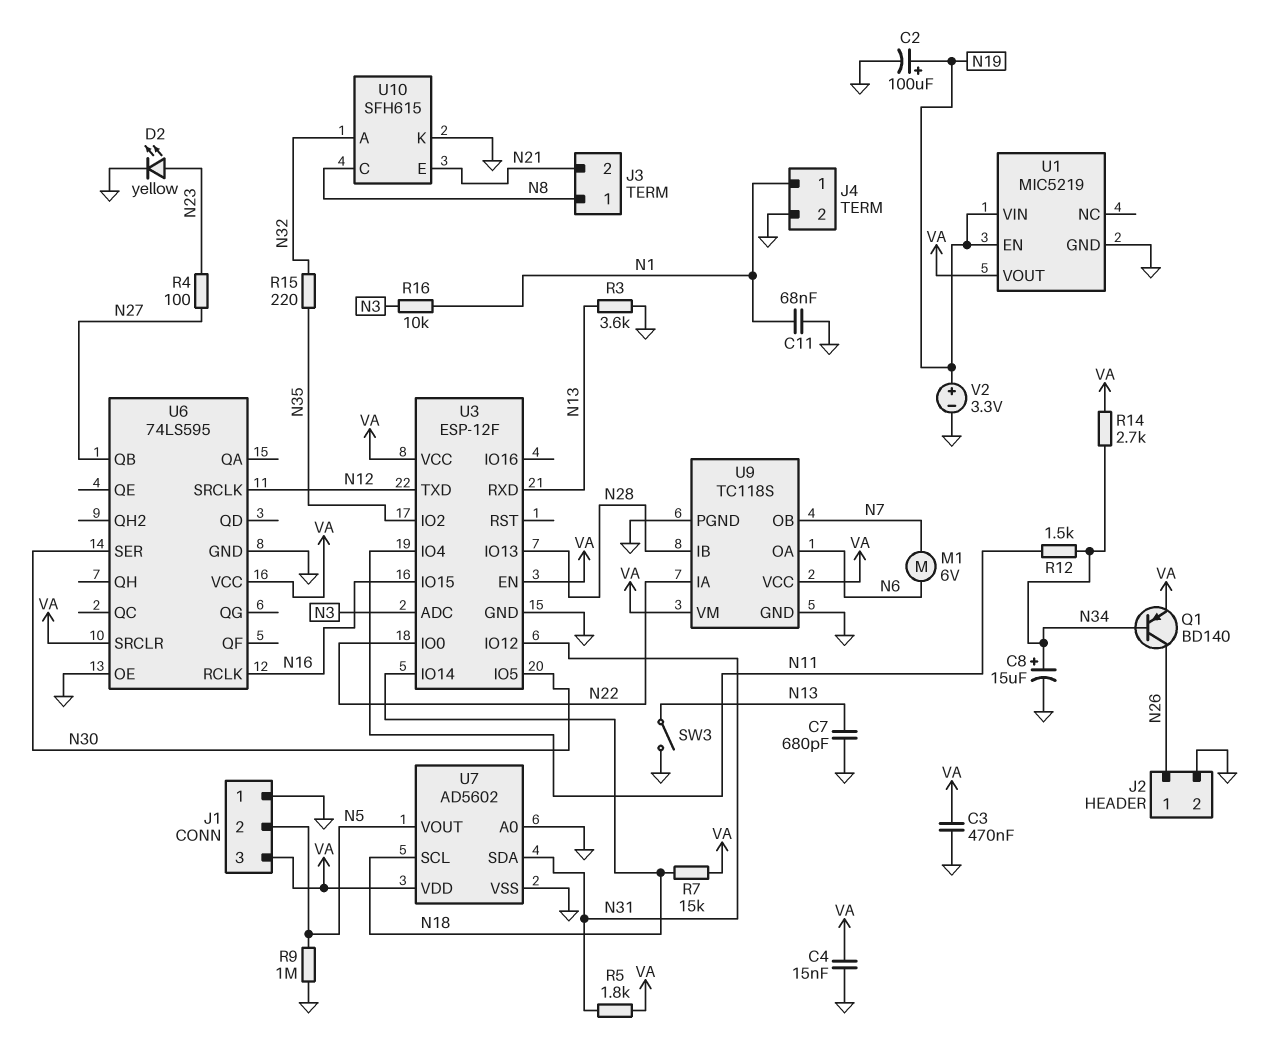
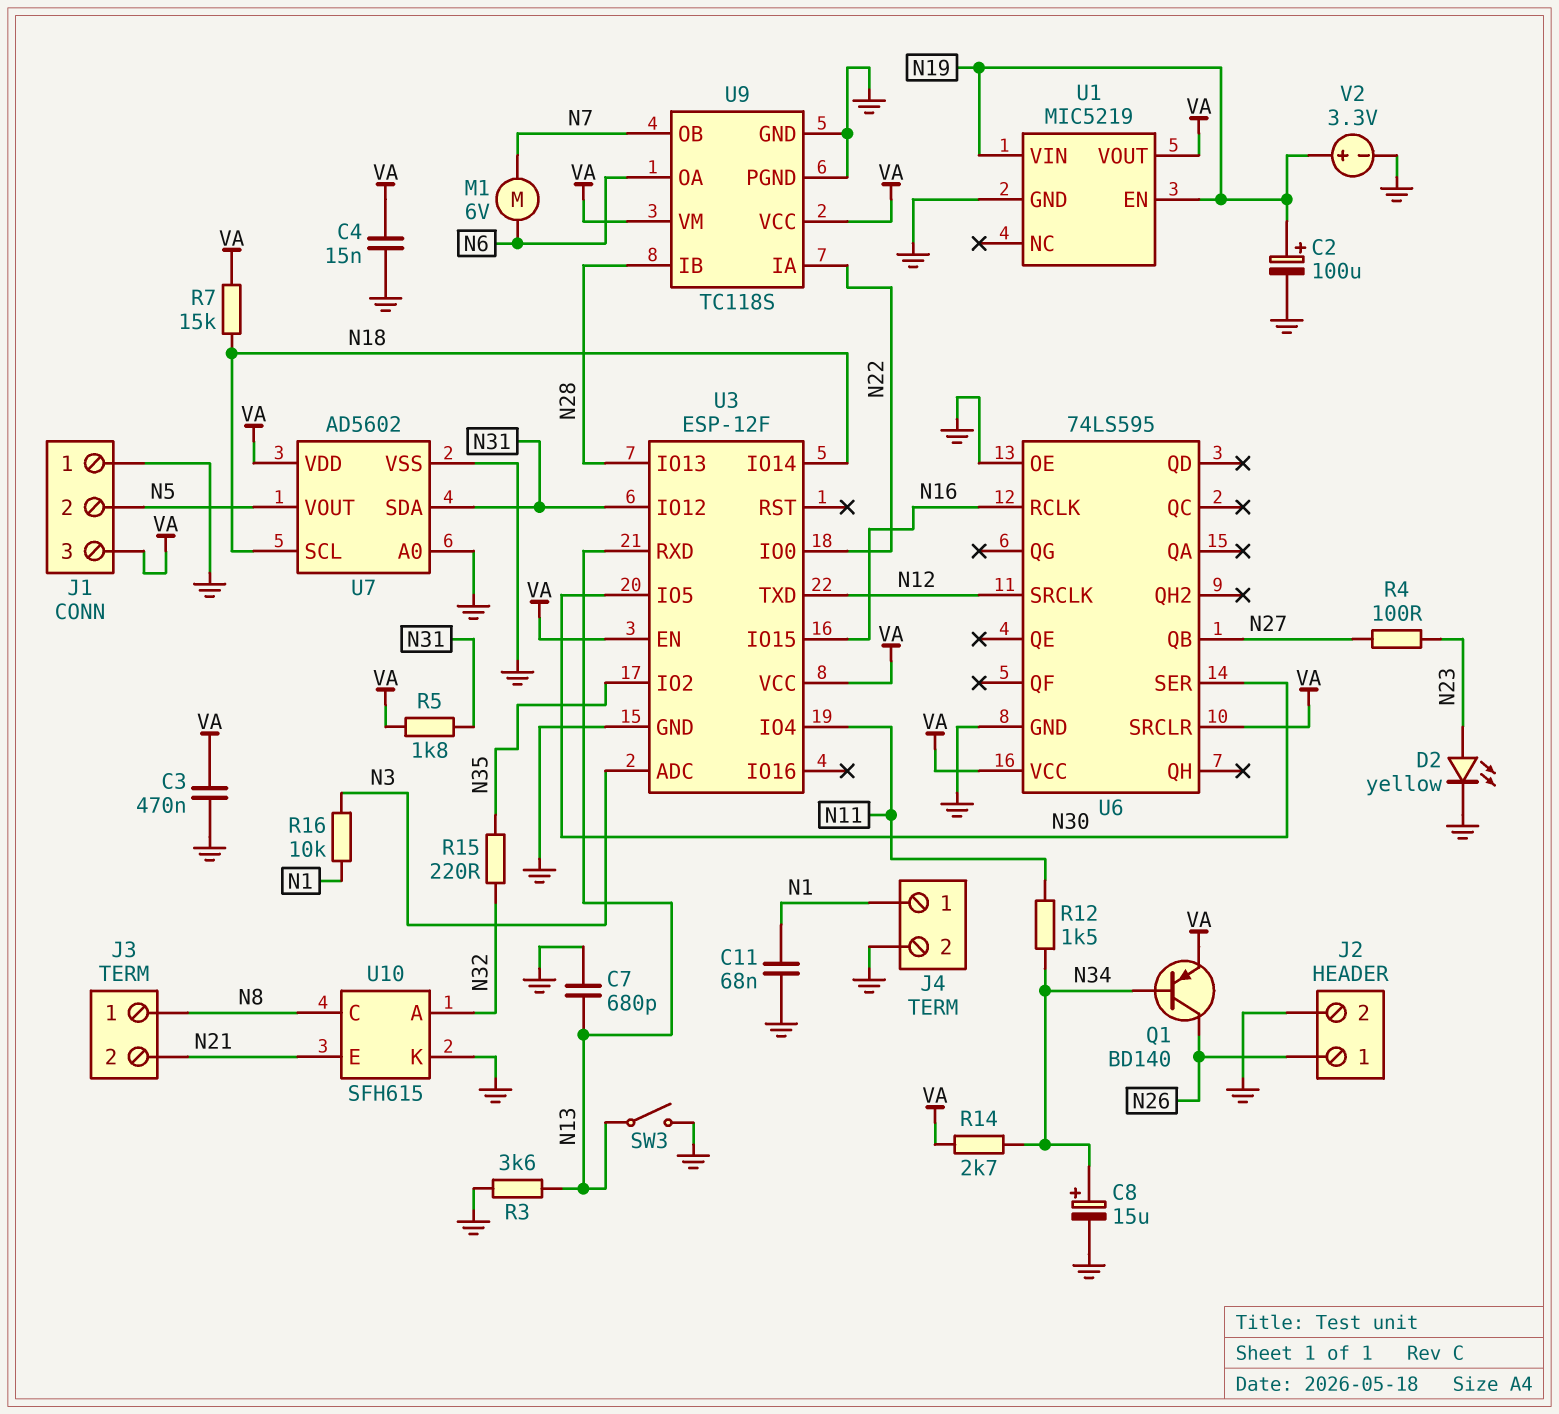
R9: 1M (GND, N5) -> none

